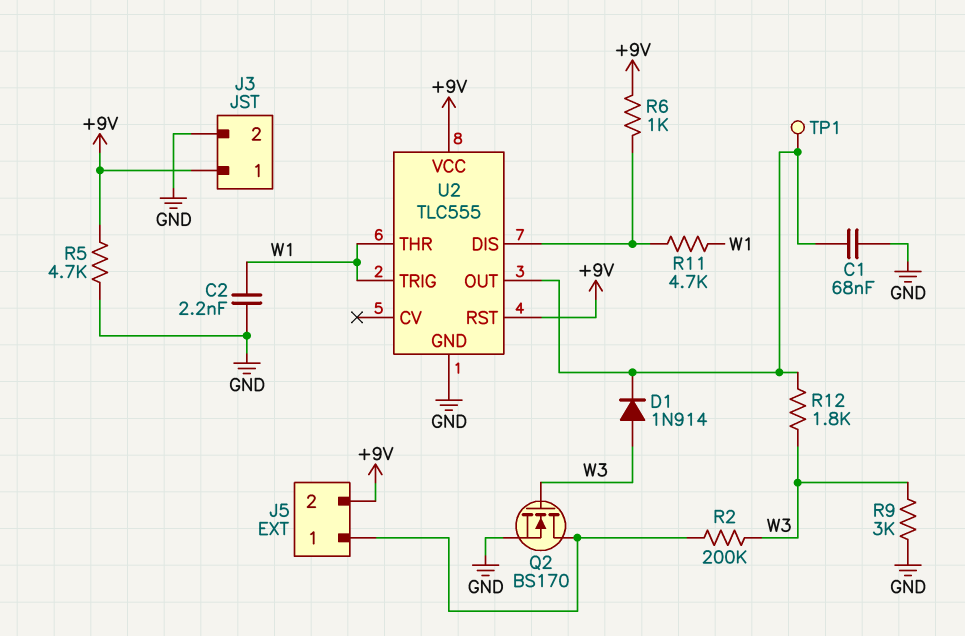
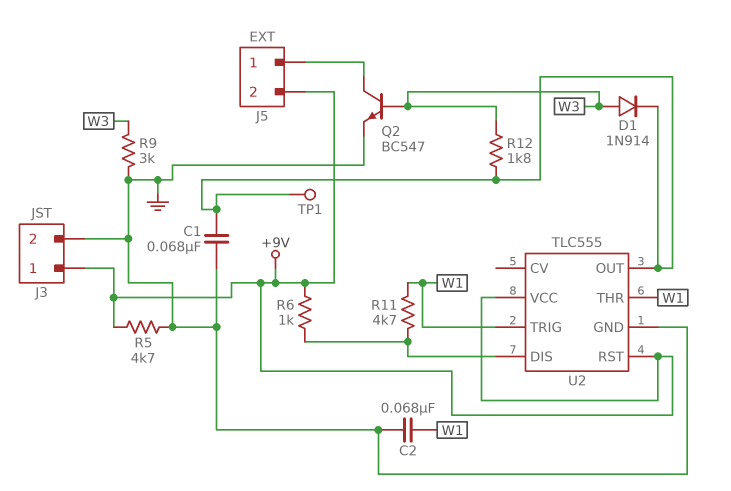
C2: 2.2nF (GND, W1) -> 68nF (GND, W1)
Q2: NMOS BS170 (G W3, D J5/1, S GND) -> NPN BC547 (B W3, C J5/1, E GND)
R2: 200k (J5/1, W3) -> none

